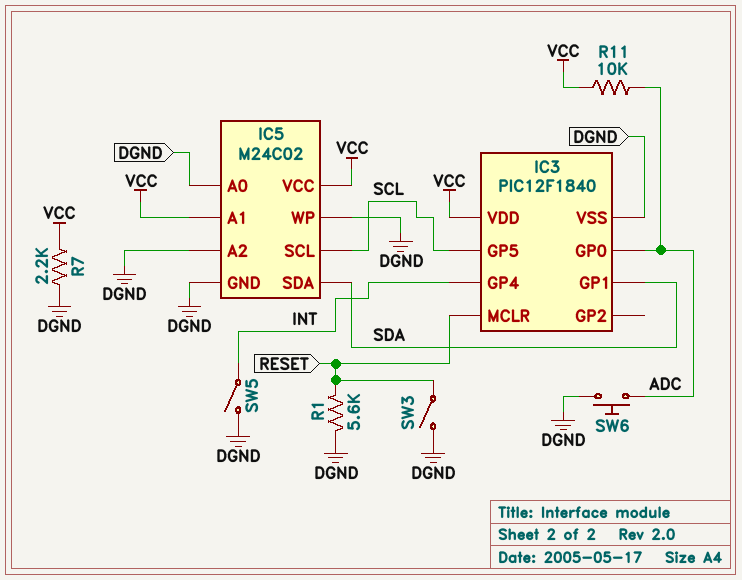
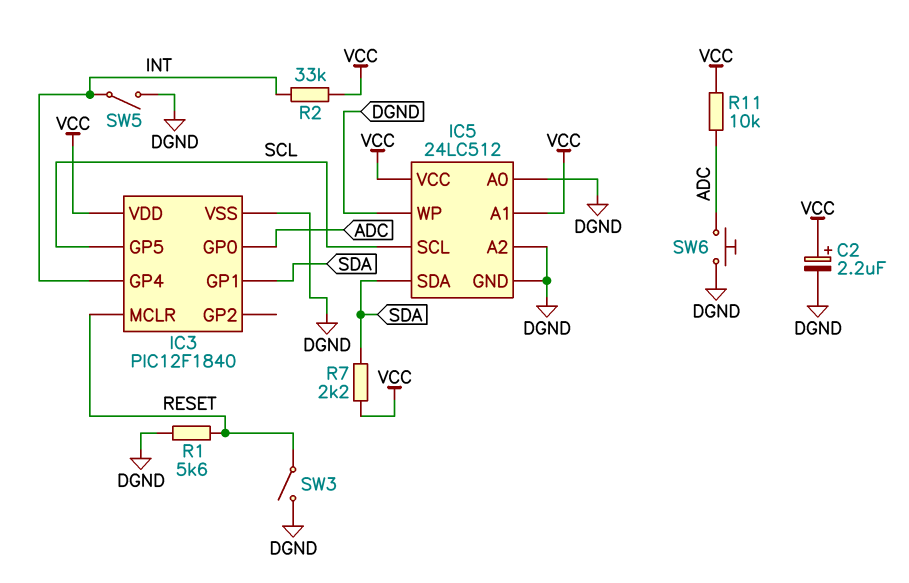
C2: none -> 2.2uF (plus VCC, minus DGND)
IC5: M24C02 -> 24LC512
R2: none -> 33k (INT, VCC)
R7: 2.2k (DGND, VCC) -> 2.2k (SDA, VCC)

